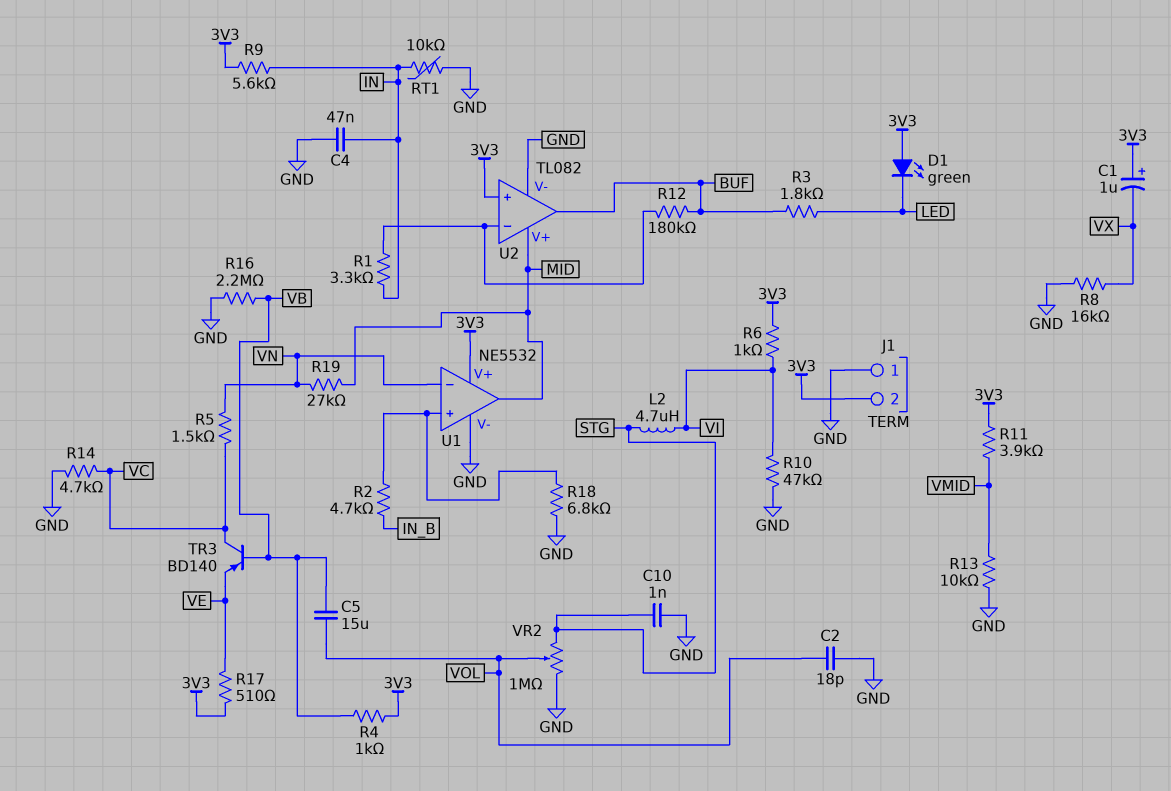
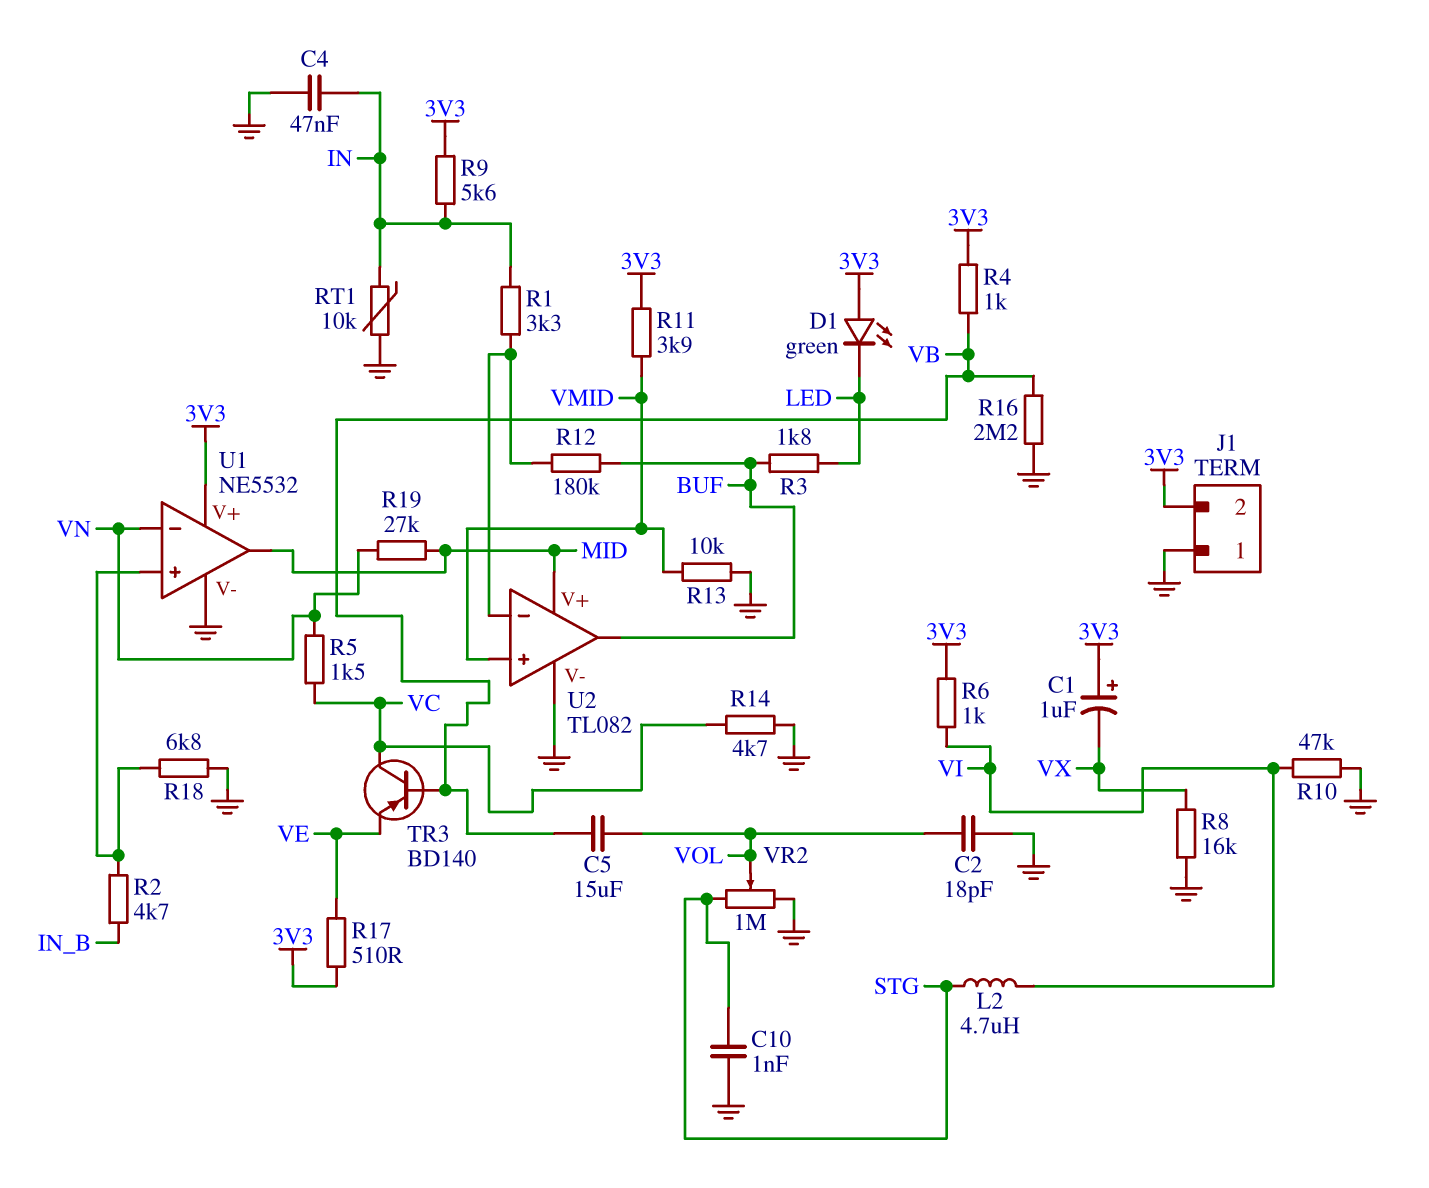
U2 pin in+: 3V3 -> VMID

